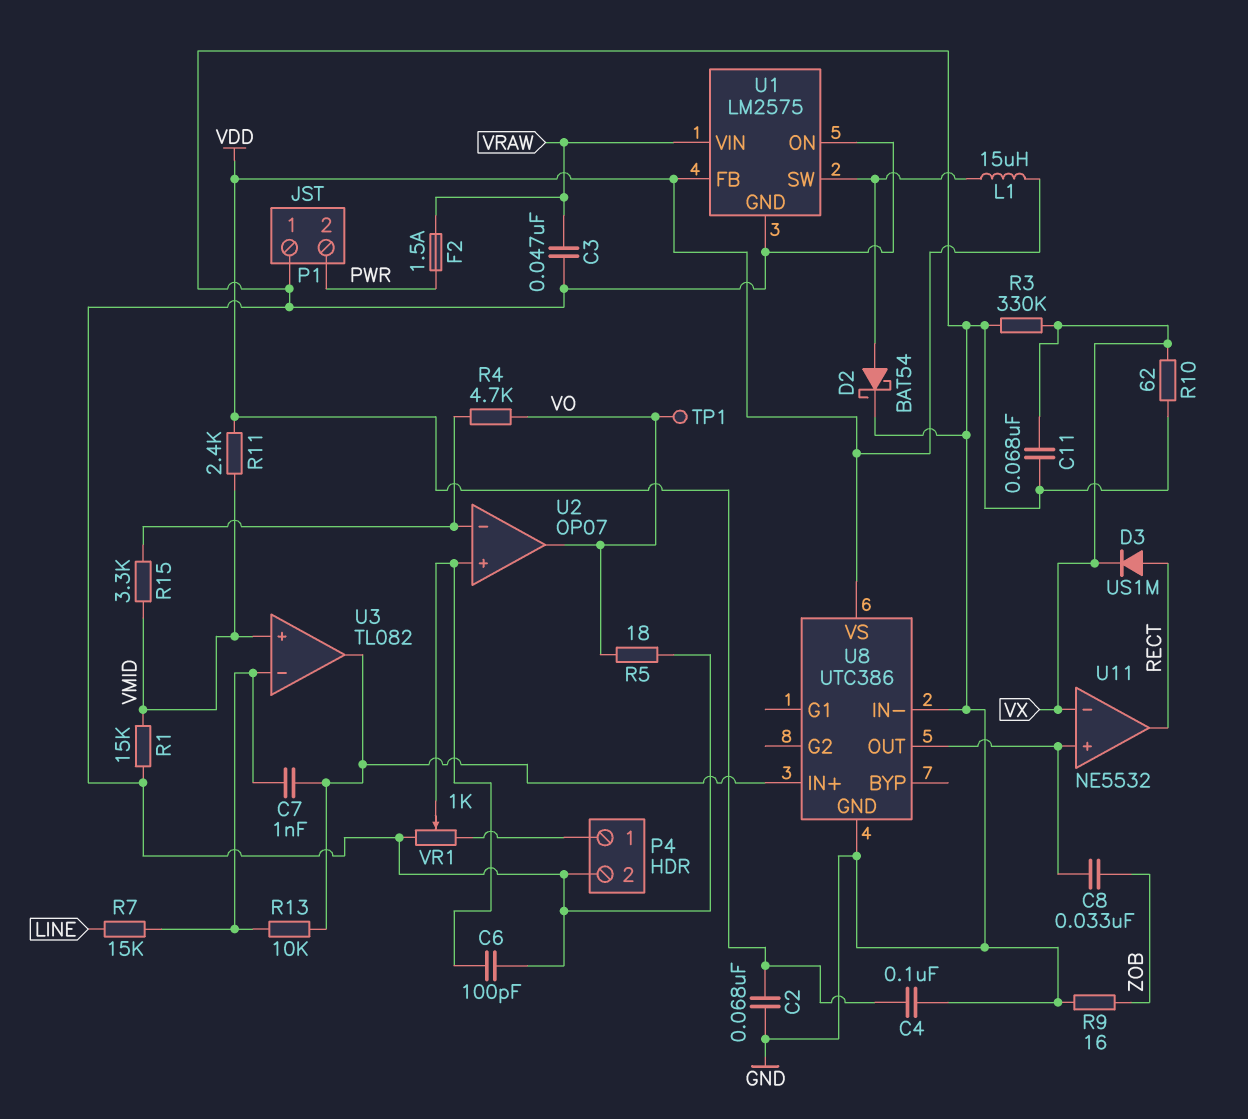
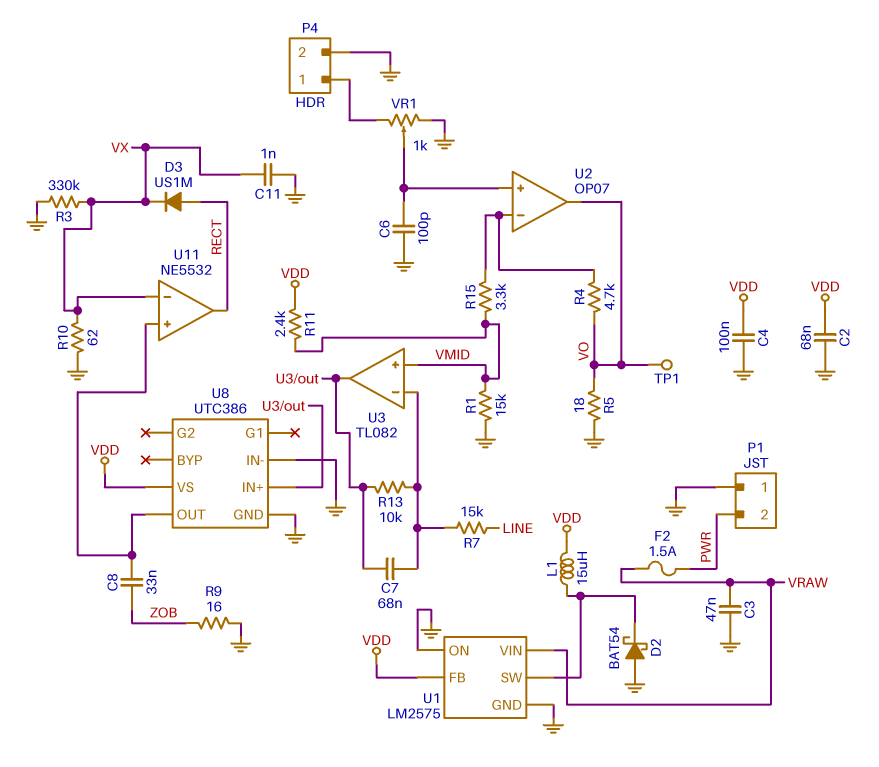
C7: 1nF (U3/in-, U3/out) -> 68nF (U3/in-, U3/out)
C11: 68nF (GND, VX) -> 1nF (GND, VX)
D2: schottky BAT54 (A U1/SW, K GND) -> schottky BAT54 (A GND, K U1/SW)

